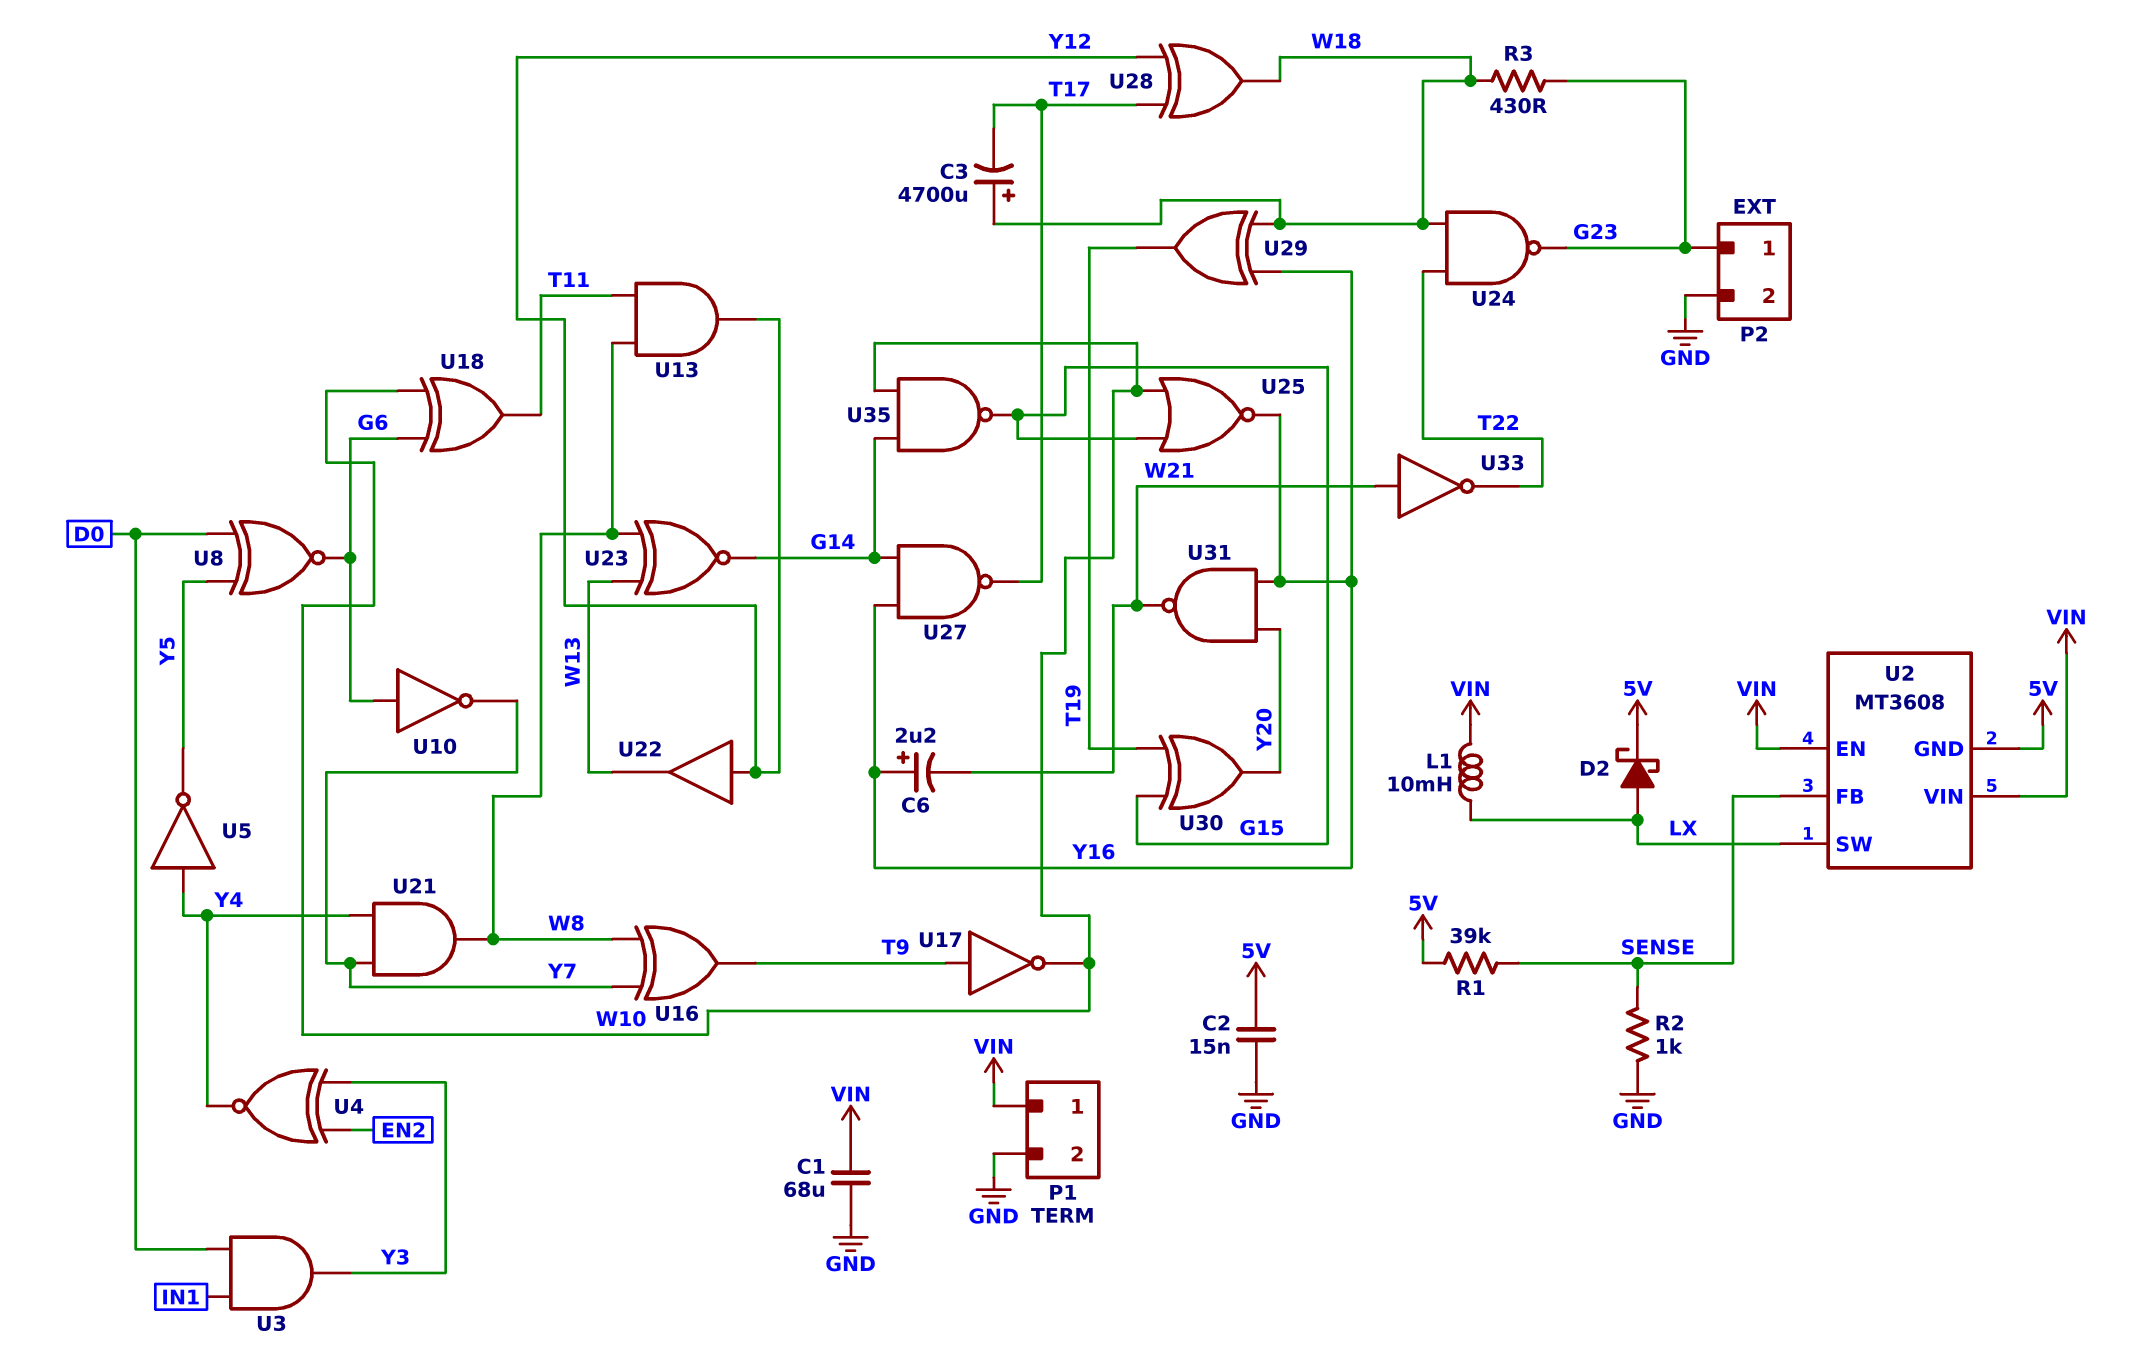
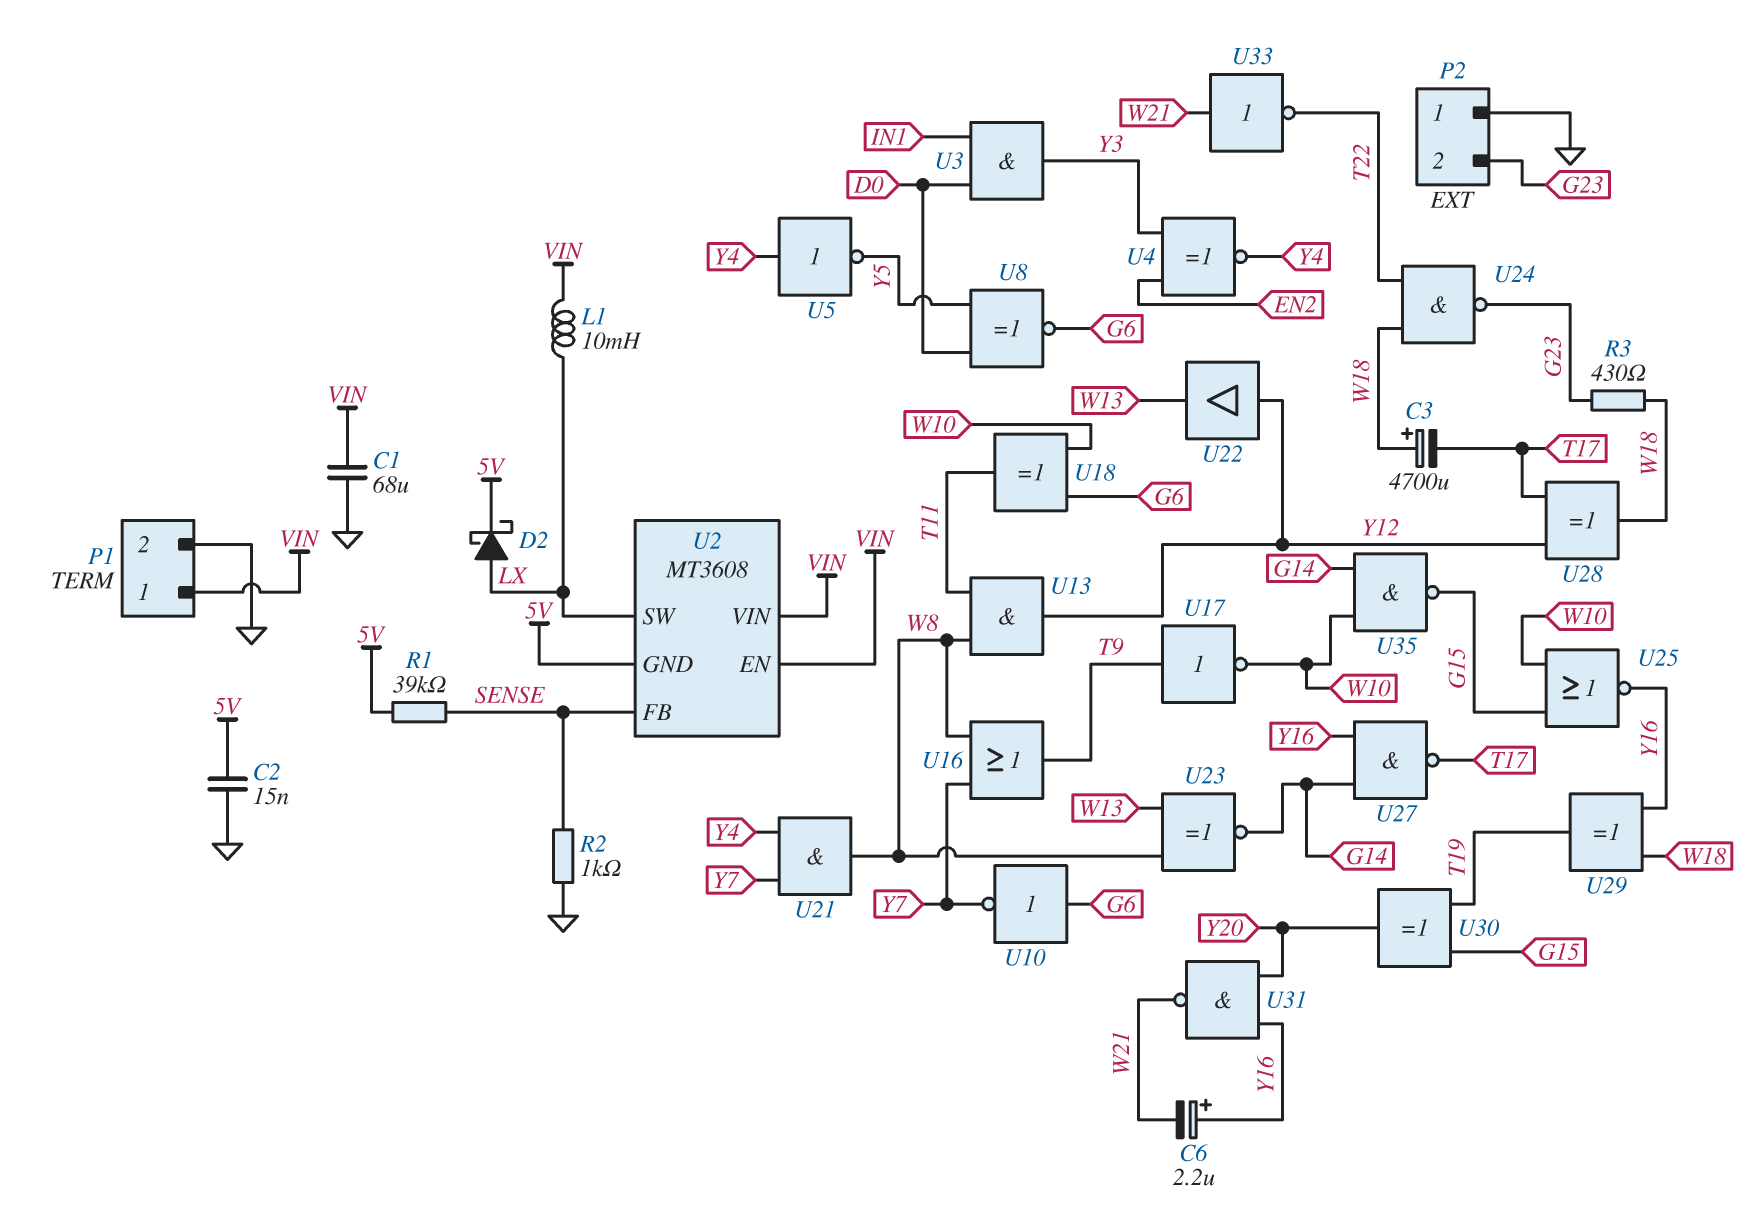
P2 pin 1: G23 -> GND
P2 pin 2: GND -> G23
U16: XOR (in W8, in Y7, out T9) -> OR (in W8, in Y7, out T9)

